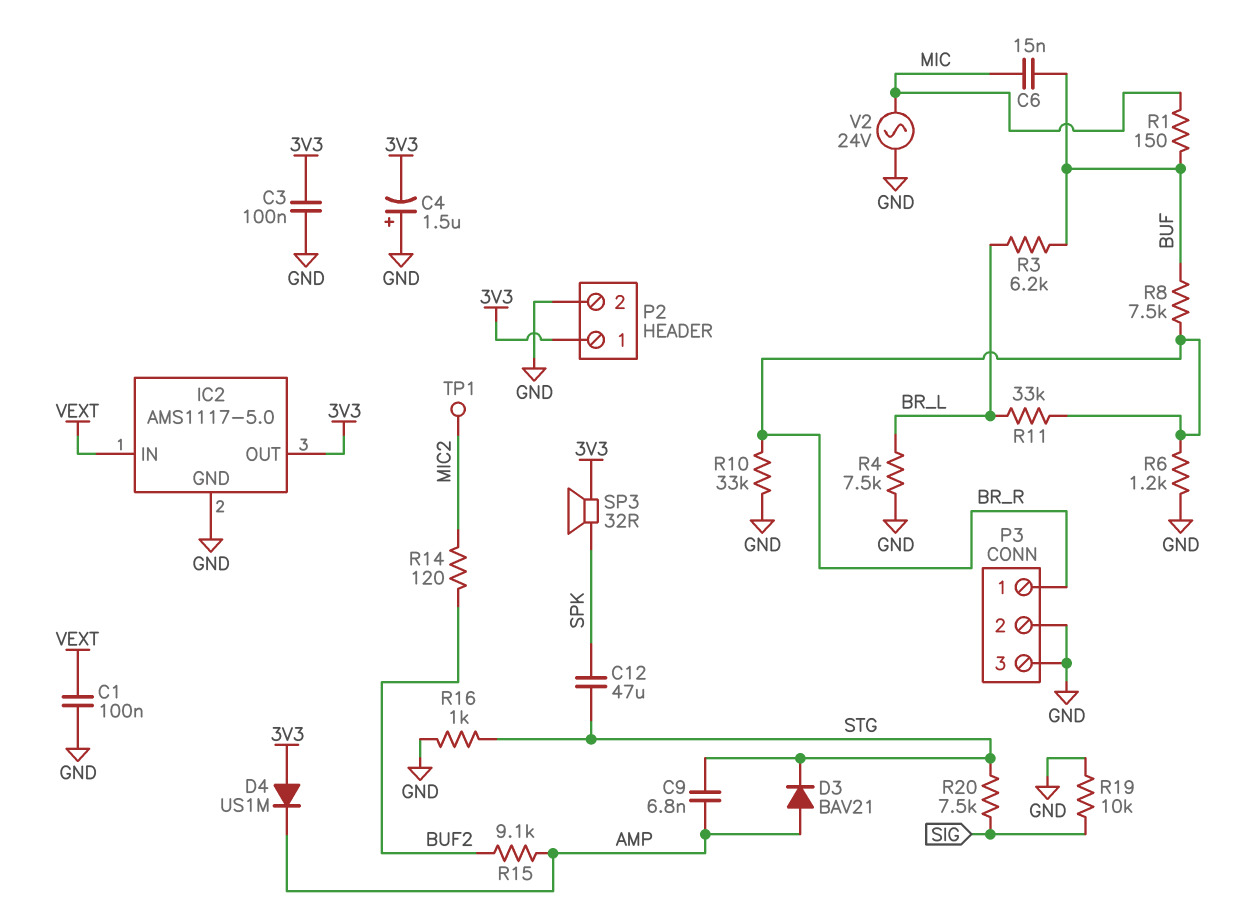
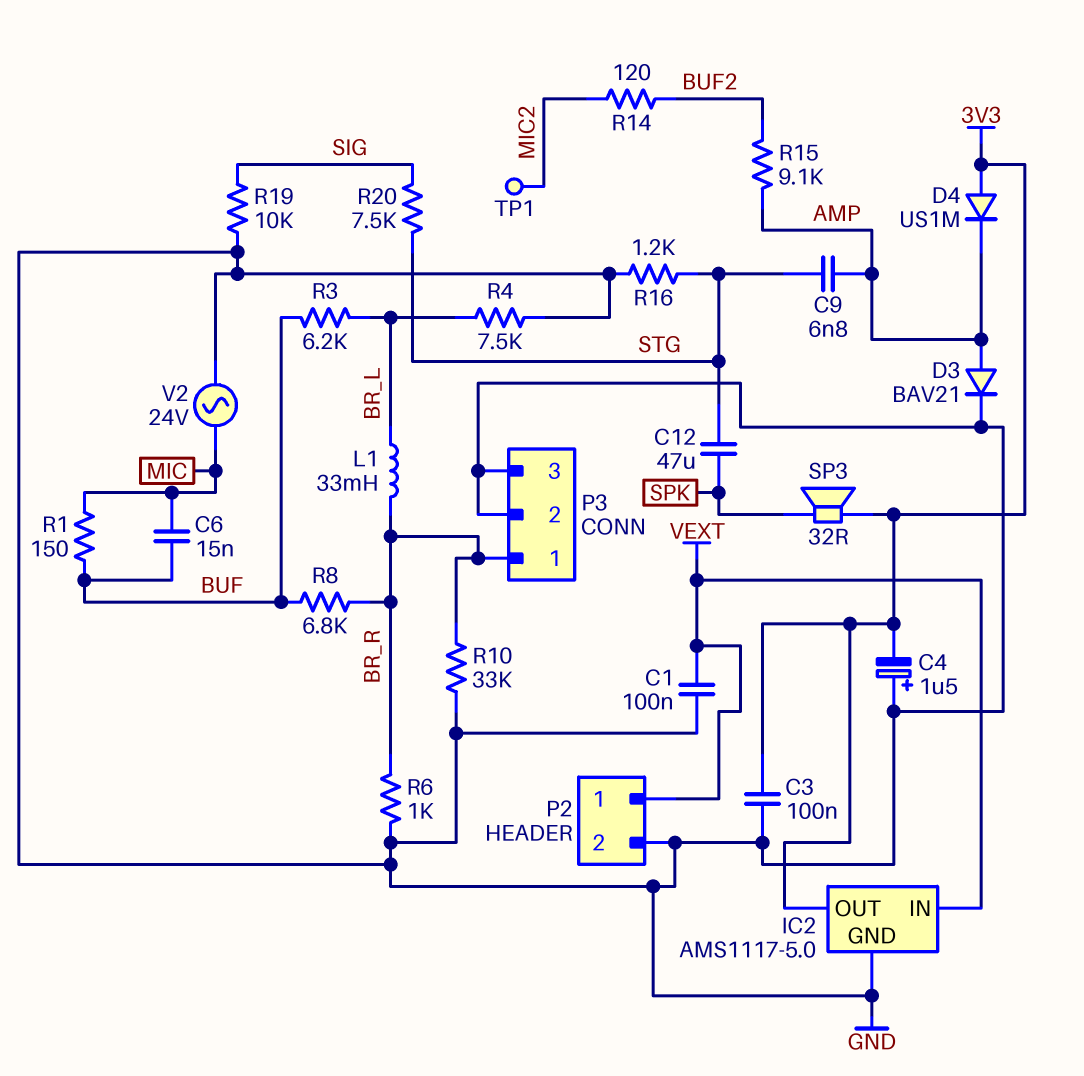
D3: diode BAV21 (A AMP, K STG) -> diode BAV21 (A AMP, K GND)
L1: none -> 33mH (BR_L, BR_R)
P2 pin 1: 3V3 -> VEXT
R6: 1.2k (BR_R, GND) -> 1k (BR_R, GND)
R8: 7.5k (BR_R, BUF) -> 6.8k (BR_R, BUF)
R11: 33k (BR_L, BR_R) -> none
R16: 1k (GND, STG) -> 1.2k (GND, STG)

